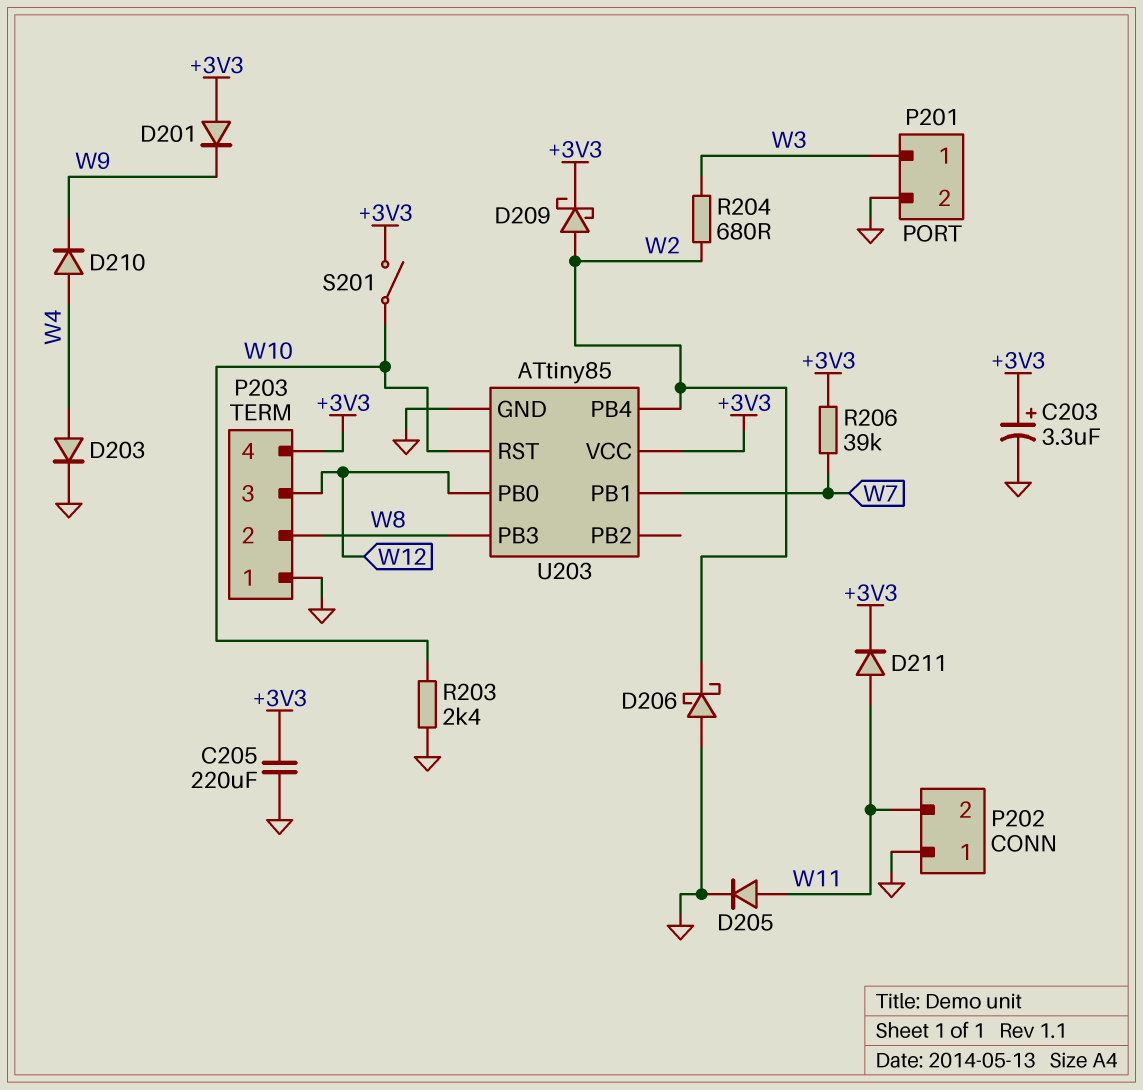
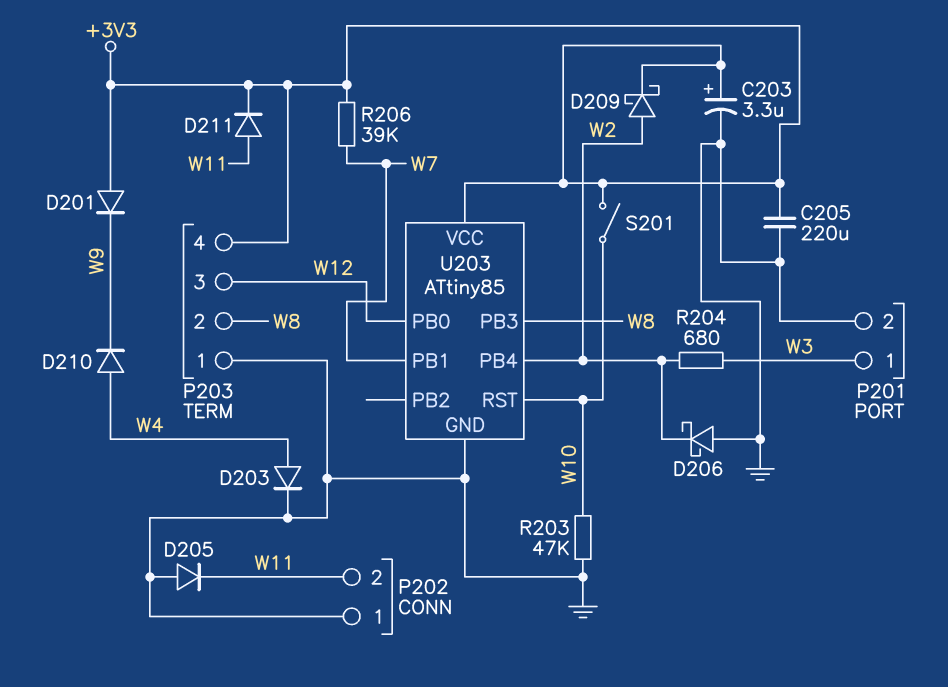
D205: diode (A W11, K GND) -> diode (A GND, K W11)
R203: 2.4k (GND, W10) -> 47k (GND, W10)

